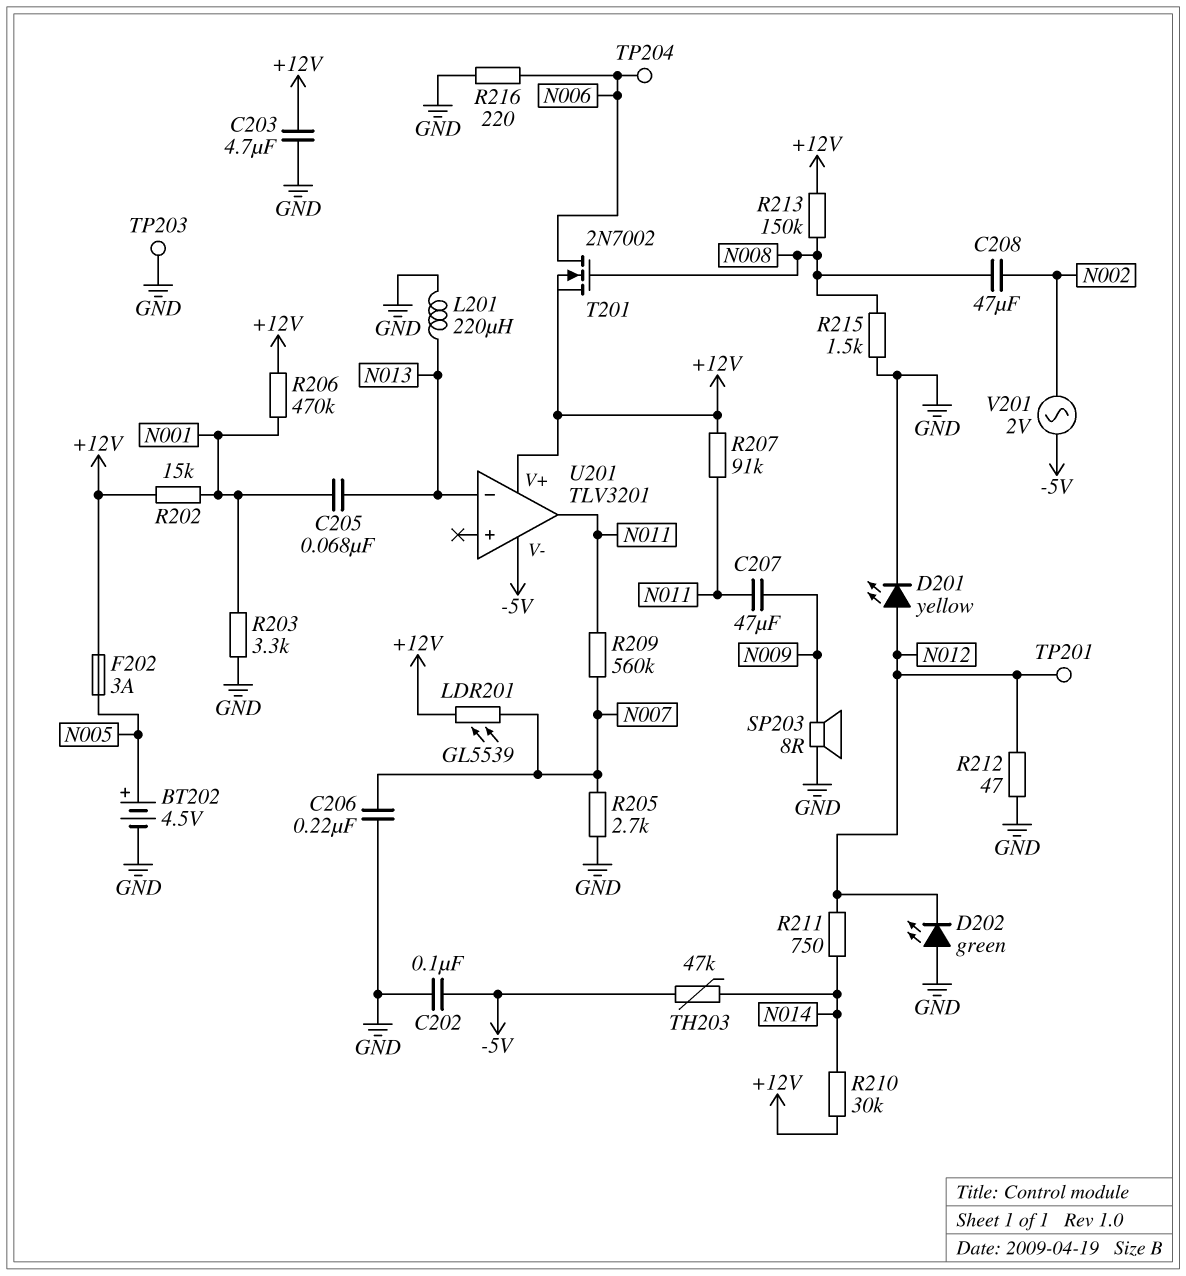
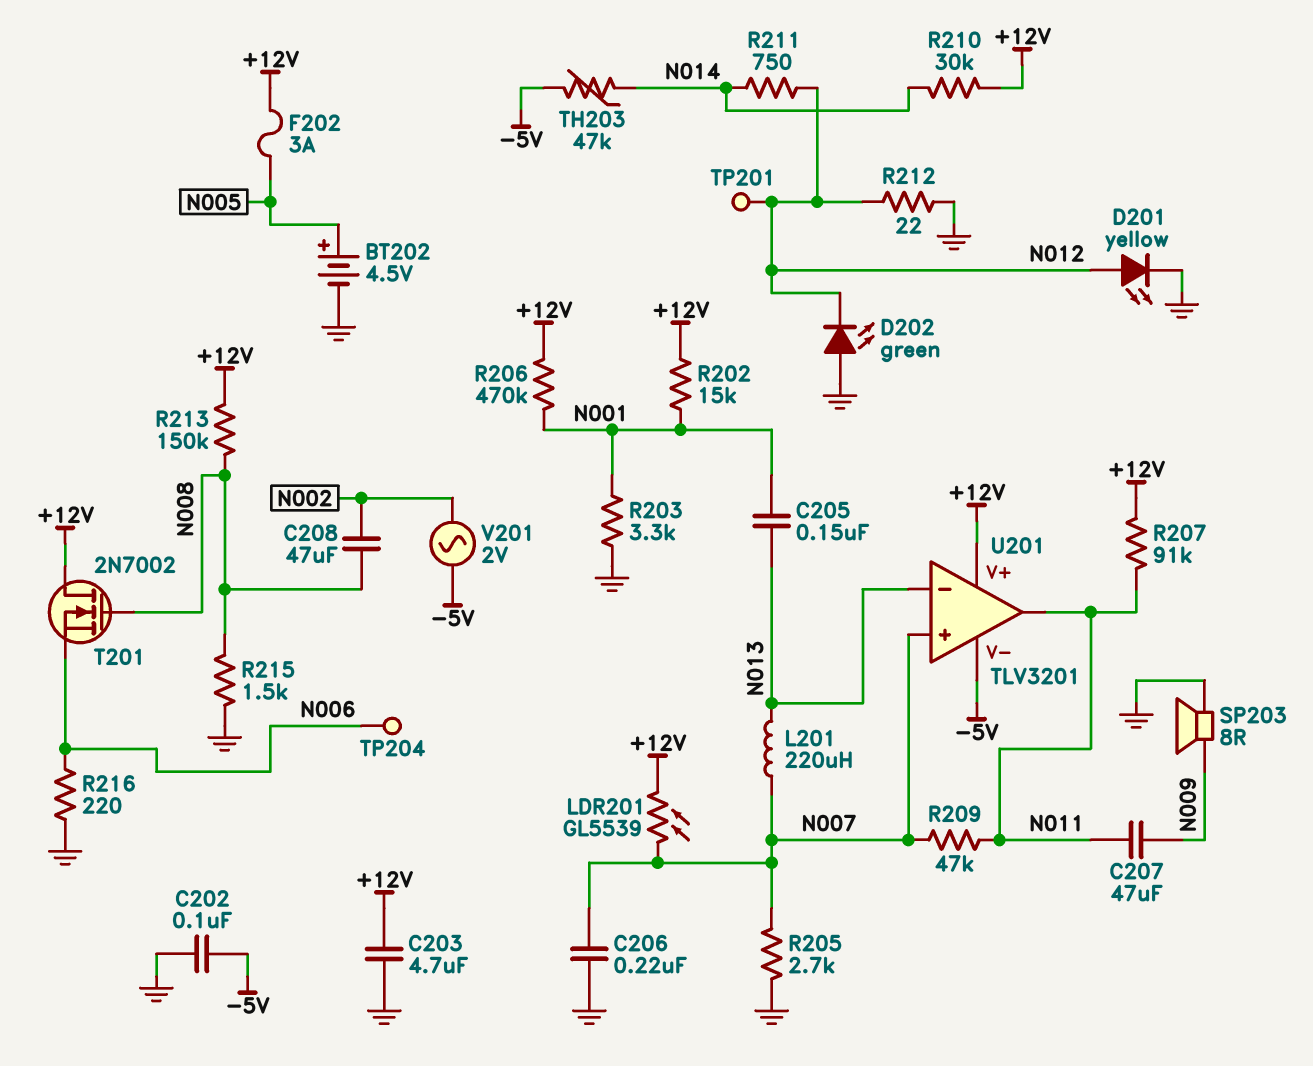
C205: 68nF (N001, N013) -> 150nF (N001, N013)
L201: 220uH (GND, N013) -> 220uH (N007, N013)
R209: 560k (N007, N011) -> 47k (N007, N011)
R212: 47 (GND, N012) -> 22 (GND, N012)
T201: NMOS 2N7002 (G N008, D N006, S +12V) -> NMOS 2N7002 (G N008, D +12V, S N006)
TP203: test point (GND) -> none
U201 pin in+: none -> N007

